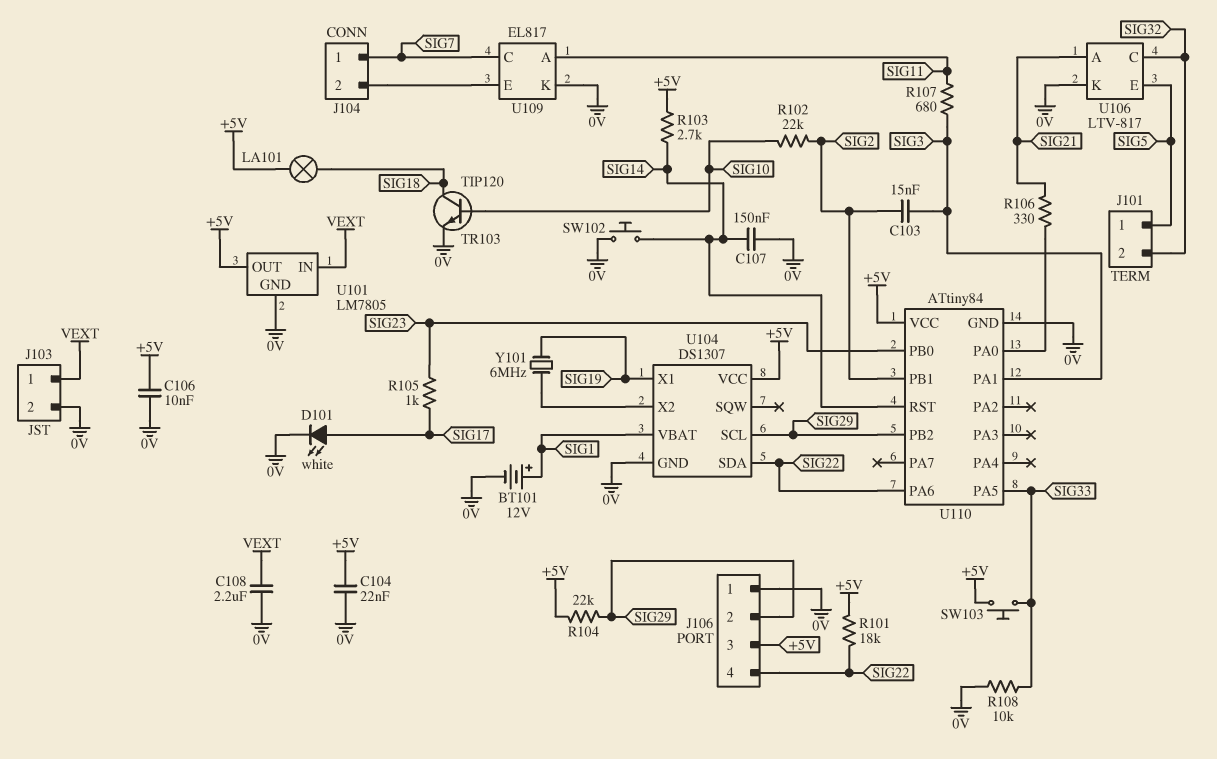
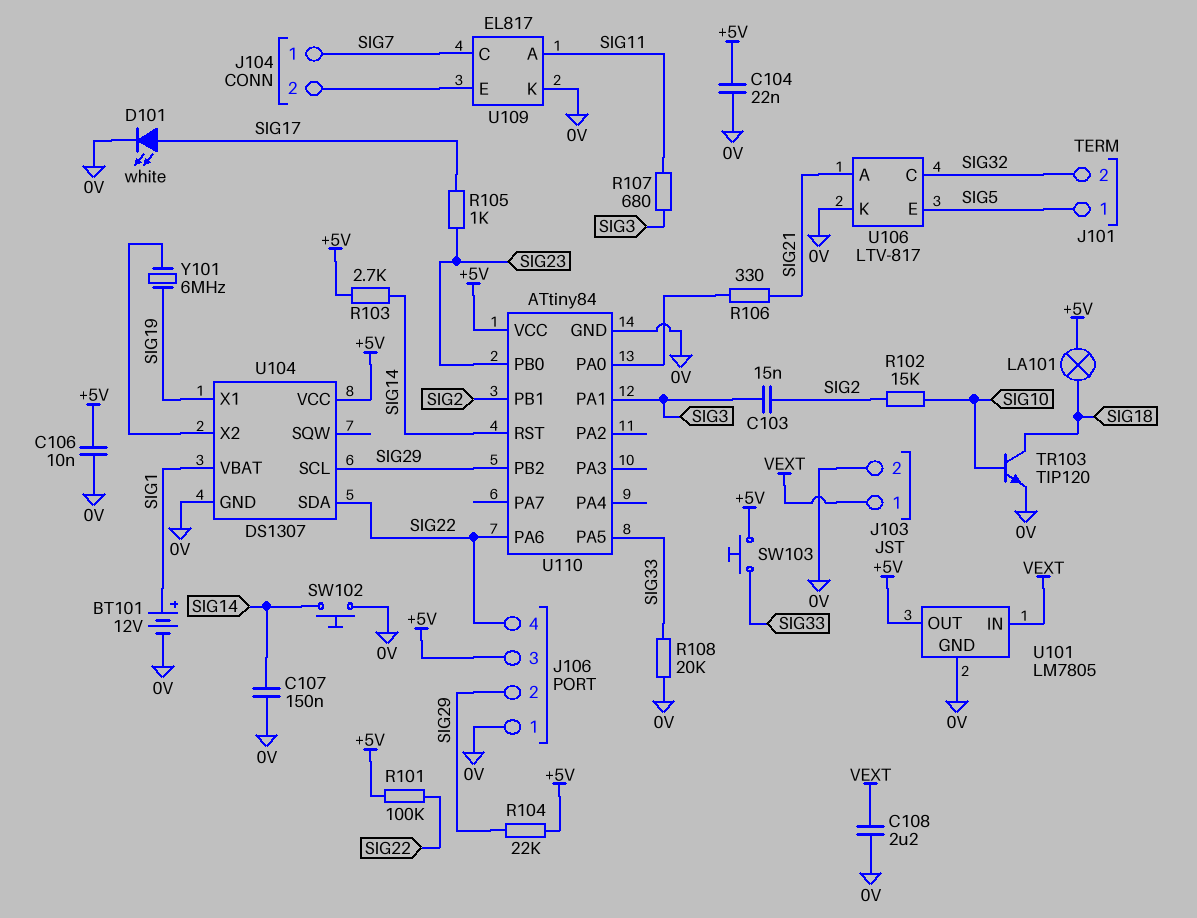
R101: 18k (+5V, SIG22) -> 100k (+5V, SIG22)
R102: 22k (SIG2, SIG10) -> 15k (SIG2, SIG10)
R108: 10k (0V, SIG33) -> 20k (0V, SIG33)

